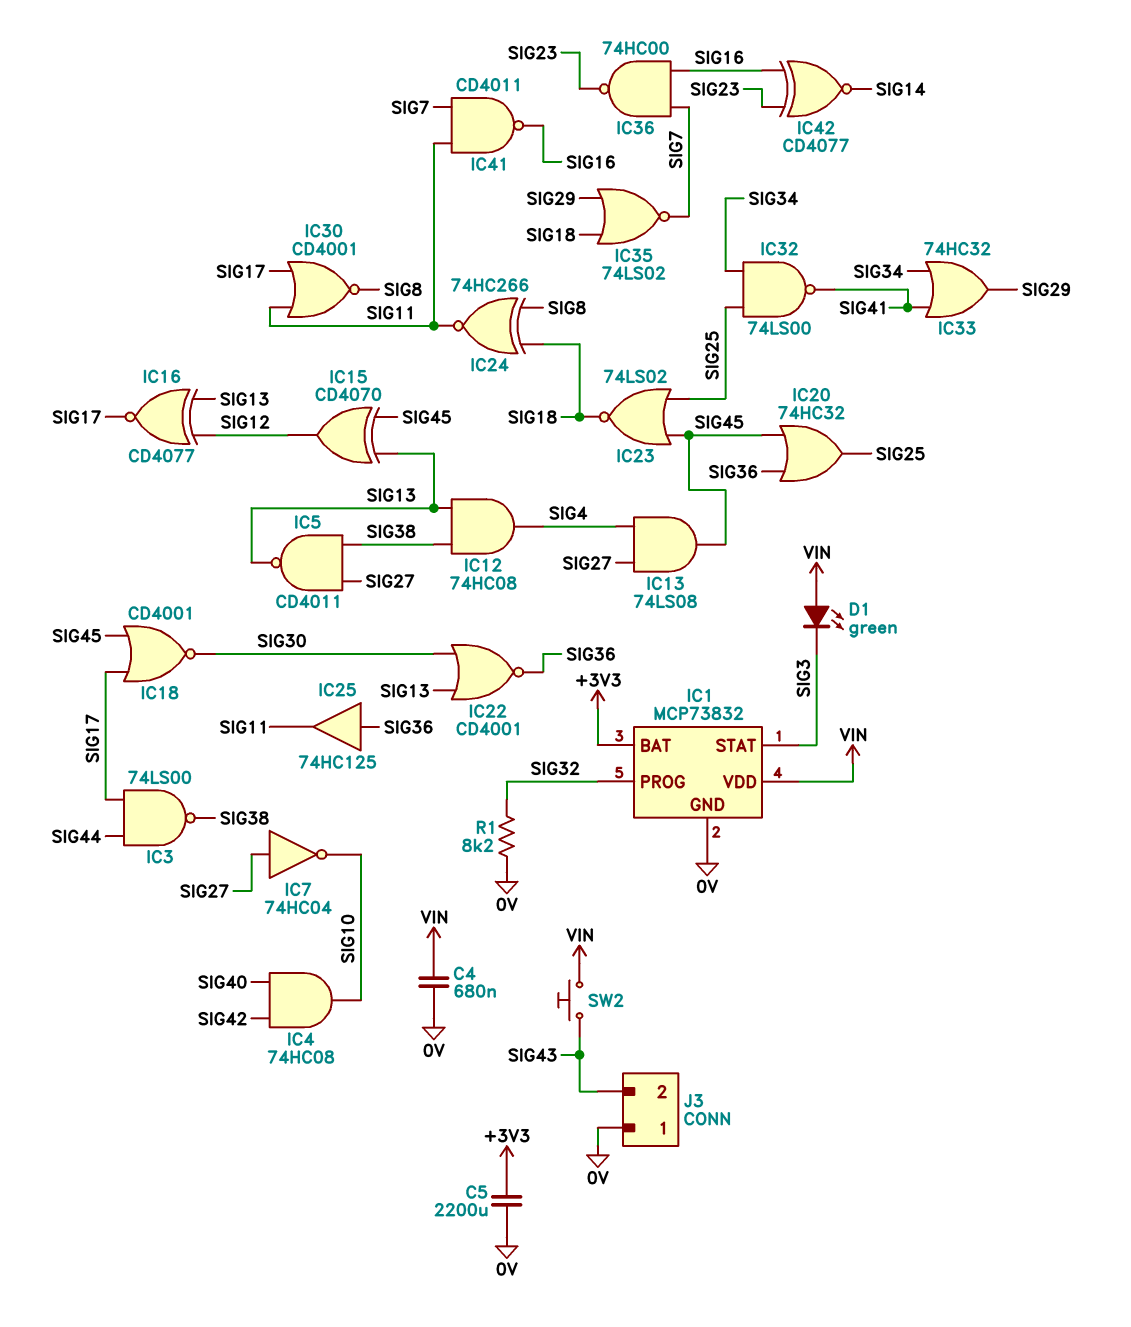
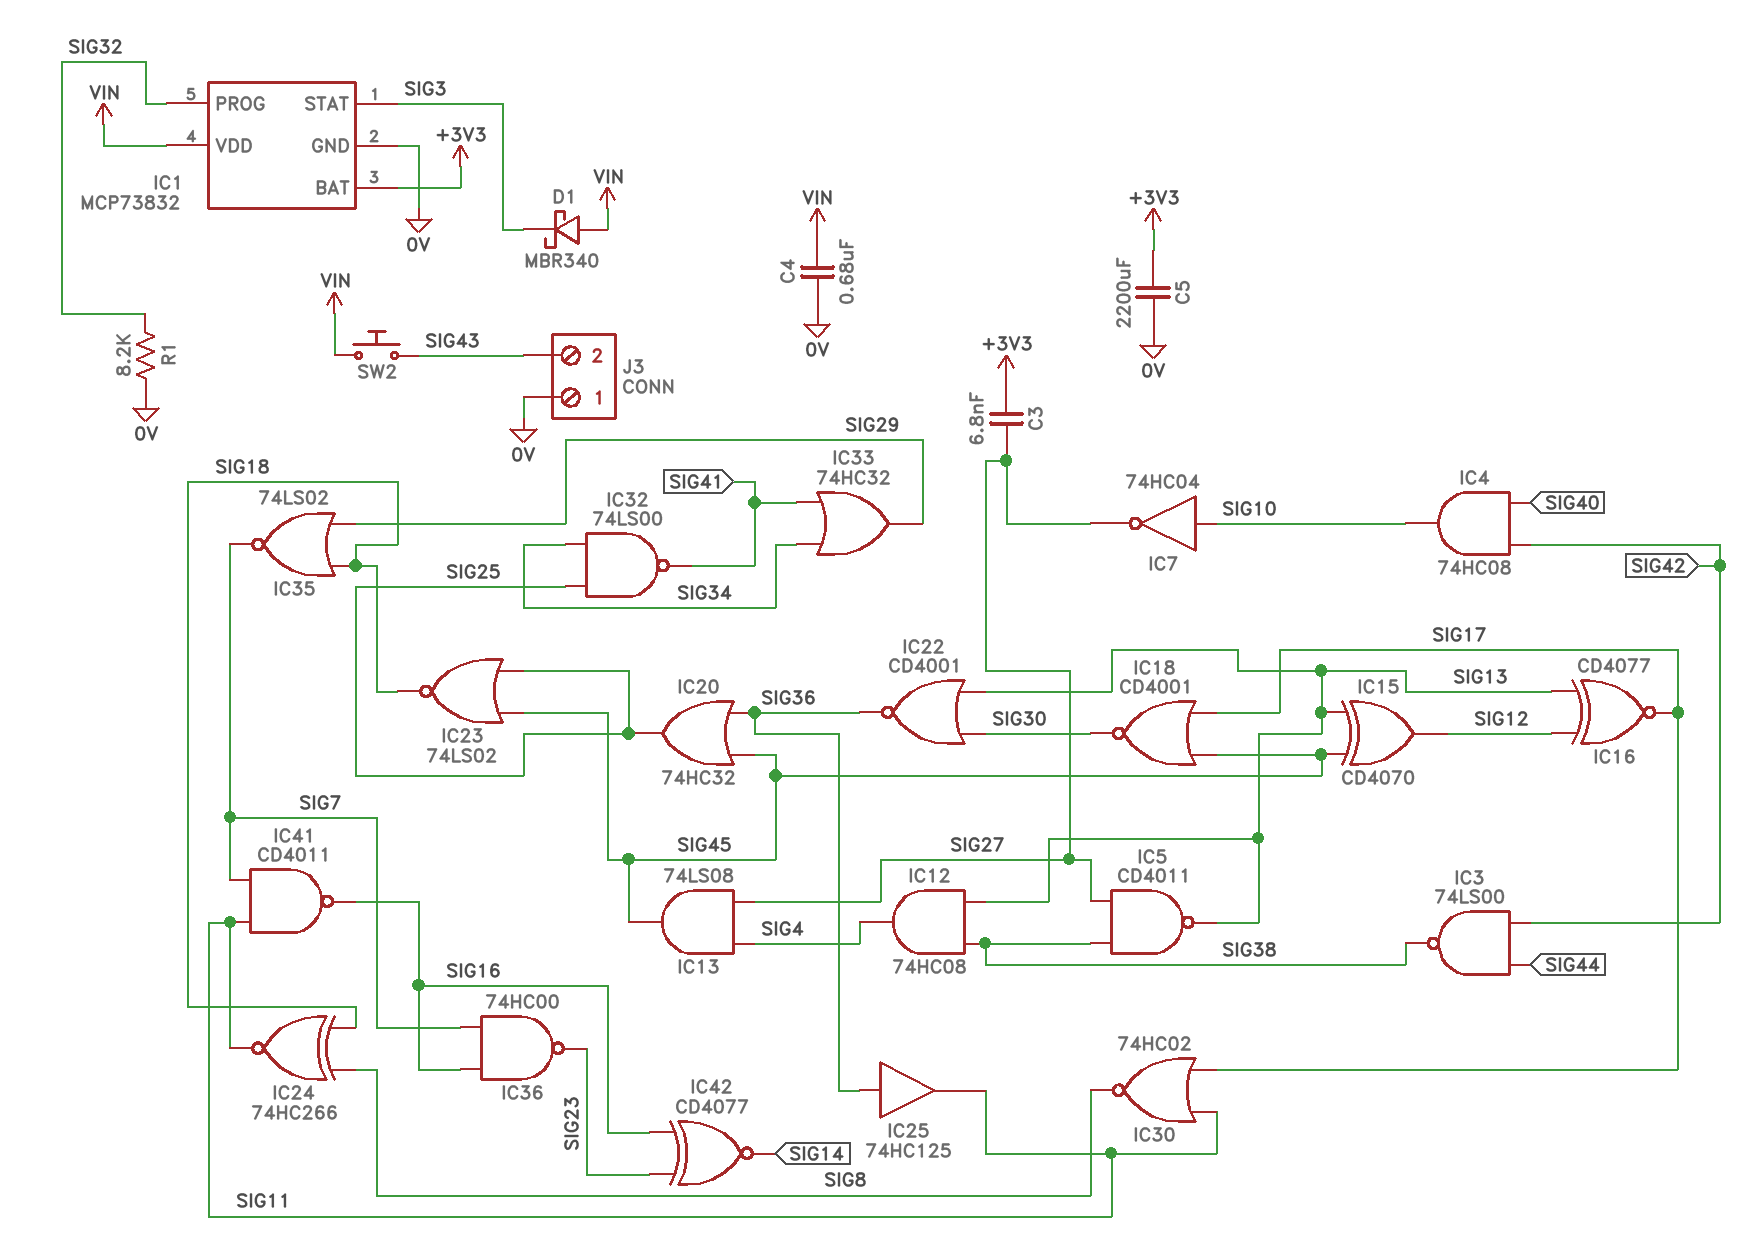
C3: none -> 6.8nF (+3V3, SIG27)
D1: LED green (A VIN, K SIG3) -> schottky MBR340 (A VIN, K SIG3)
IC3: NAND 74LS00 (in SIG17, in SIG44, out SIG38) -> NAND 74LS00 (in SIG42, in SIG44, out SIG38)
IC7: NOT 74HC04 (in SIG27, out SIG10) -> NOT 74HC04 (in SIG10, out SIG27)
IC30: NOR CD4001 (in SIG11, in SIG17, out SIG8) -> NOR 74HC02 (in SIG11, in SIG17, out SIG8)

